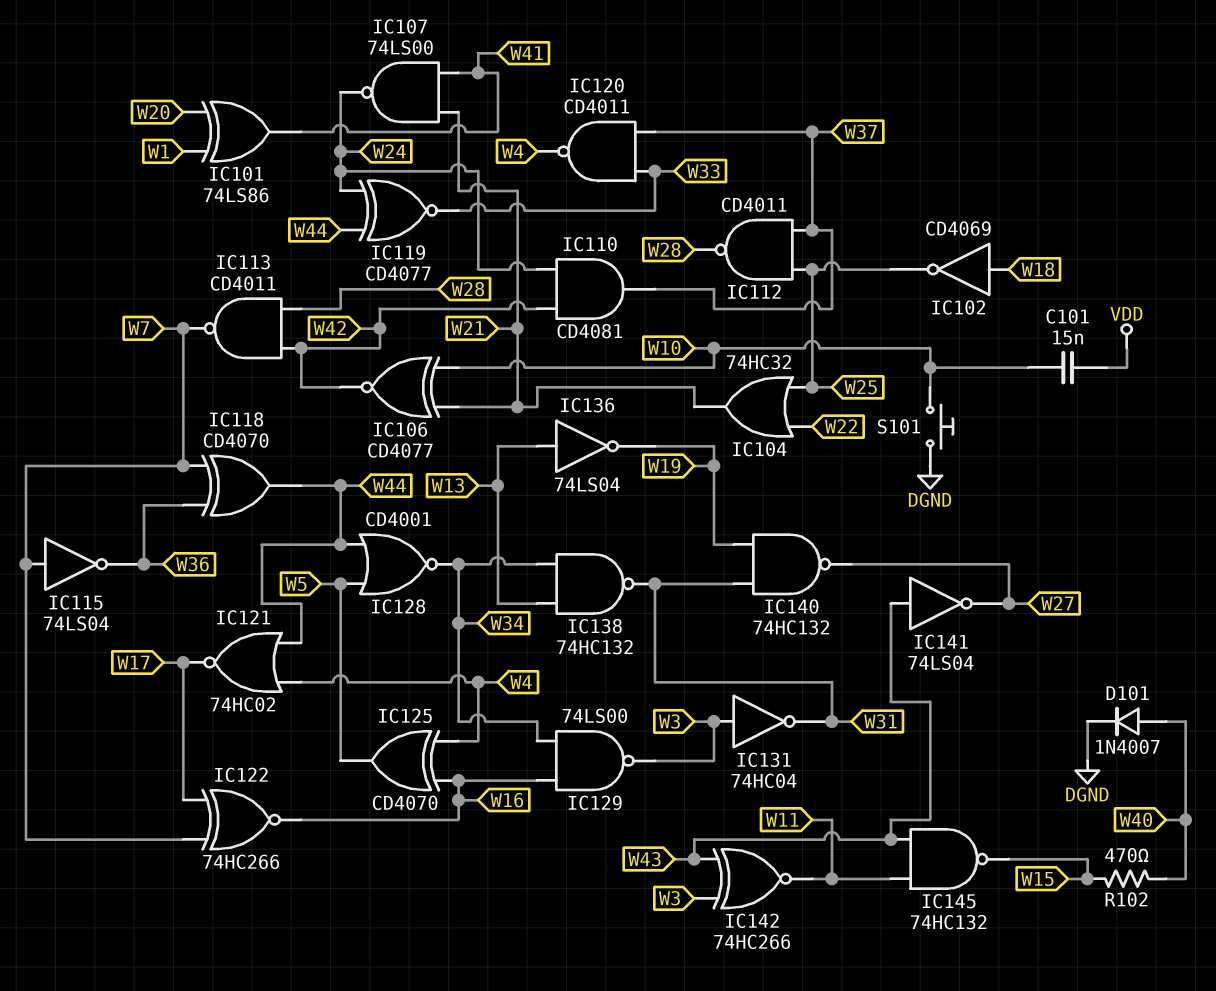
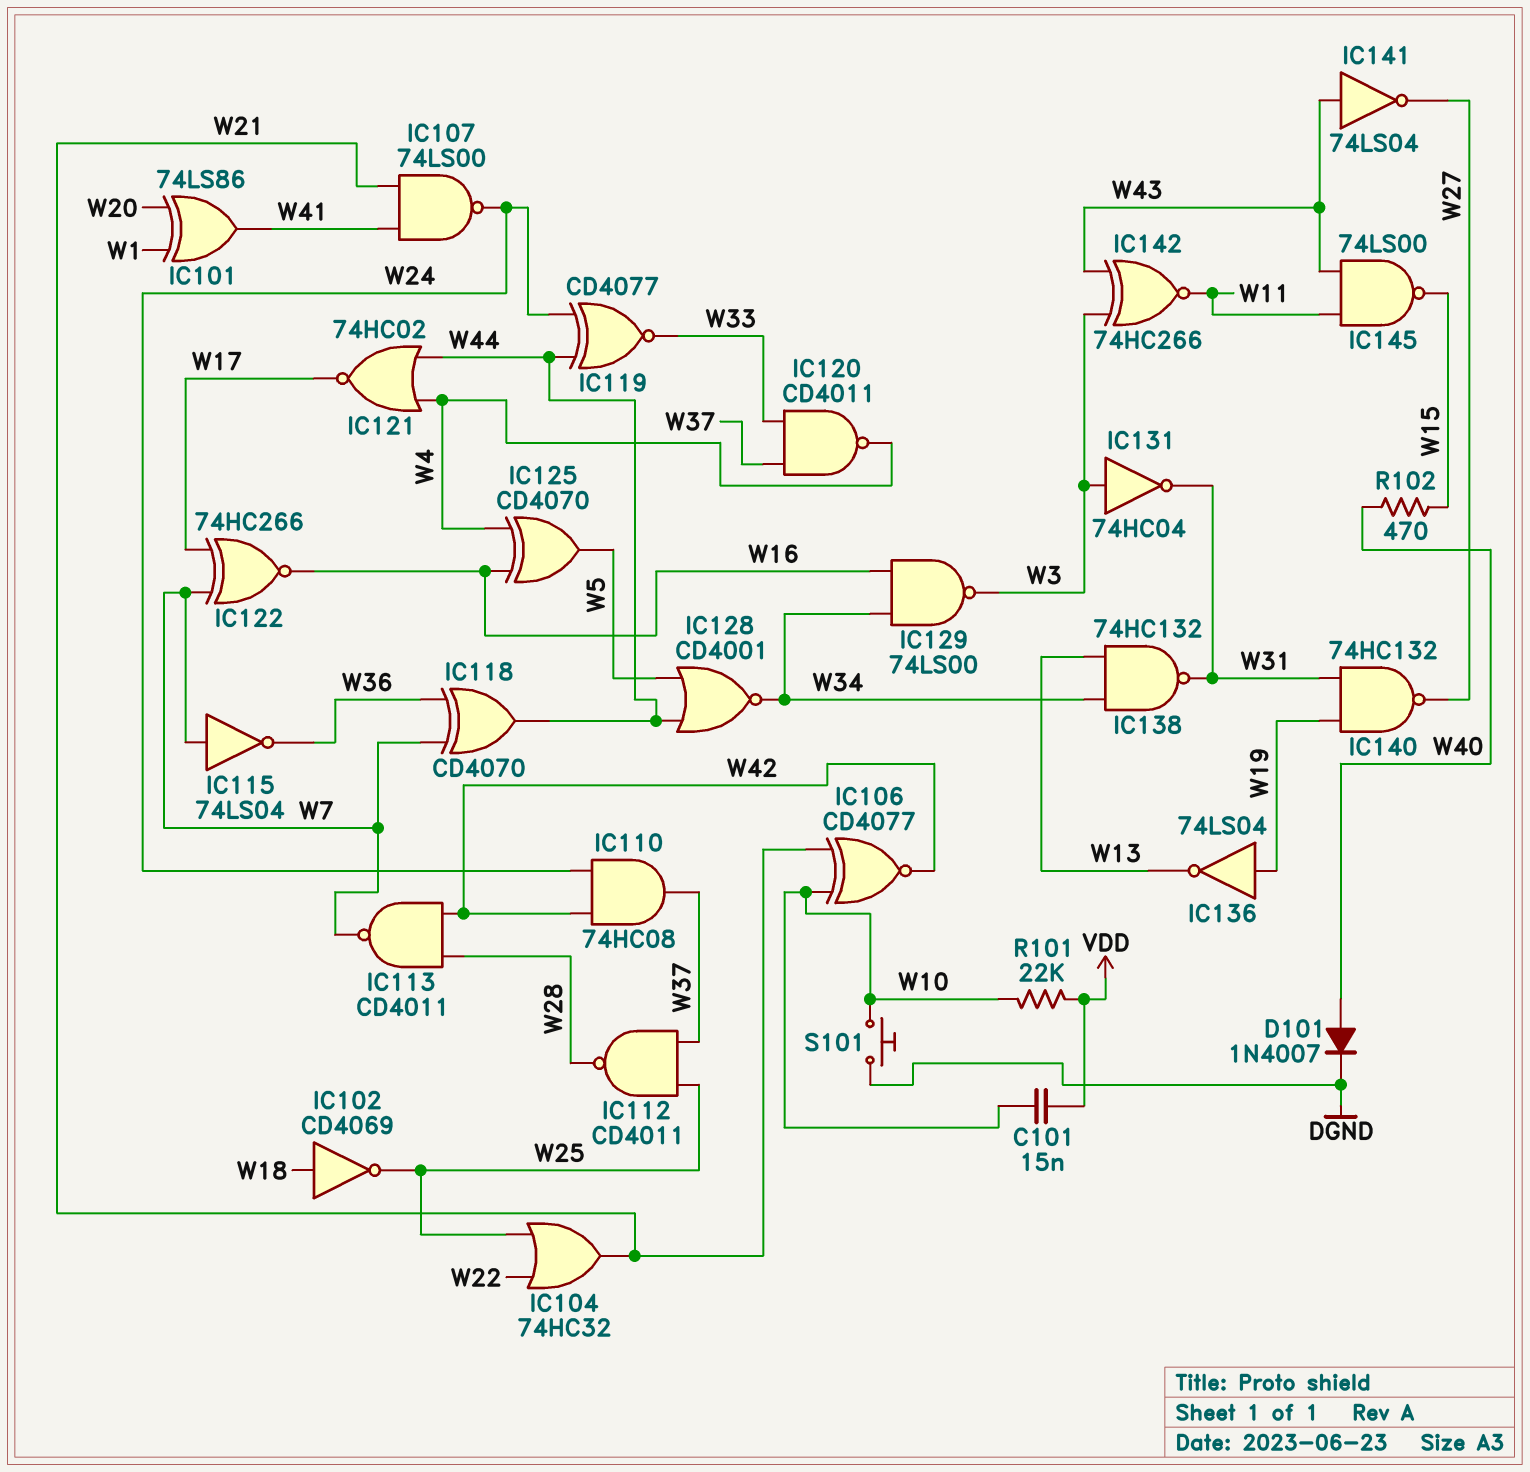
IC110: AND CD4081 (in W24, in W42, out W37) -> AND 74HC08 (in W24, in W42, out W37)
IC136: NOT 74LS04 (in W13, out W19) -> NOT 74LS04 (in W19, out W13)
IC145: NAND 74HC132 (in W11, in W43, out W15) -> NAND 74LS00 (in W11, in W43, out W15)
R101: none -> 22k (VDD, W10)

